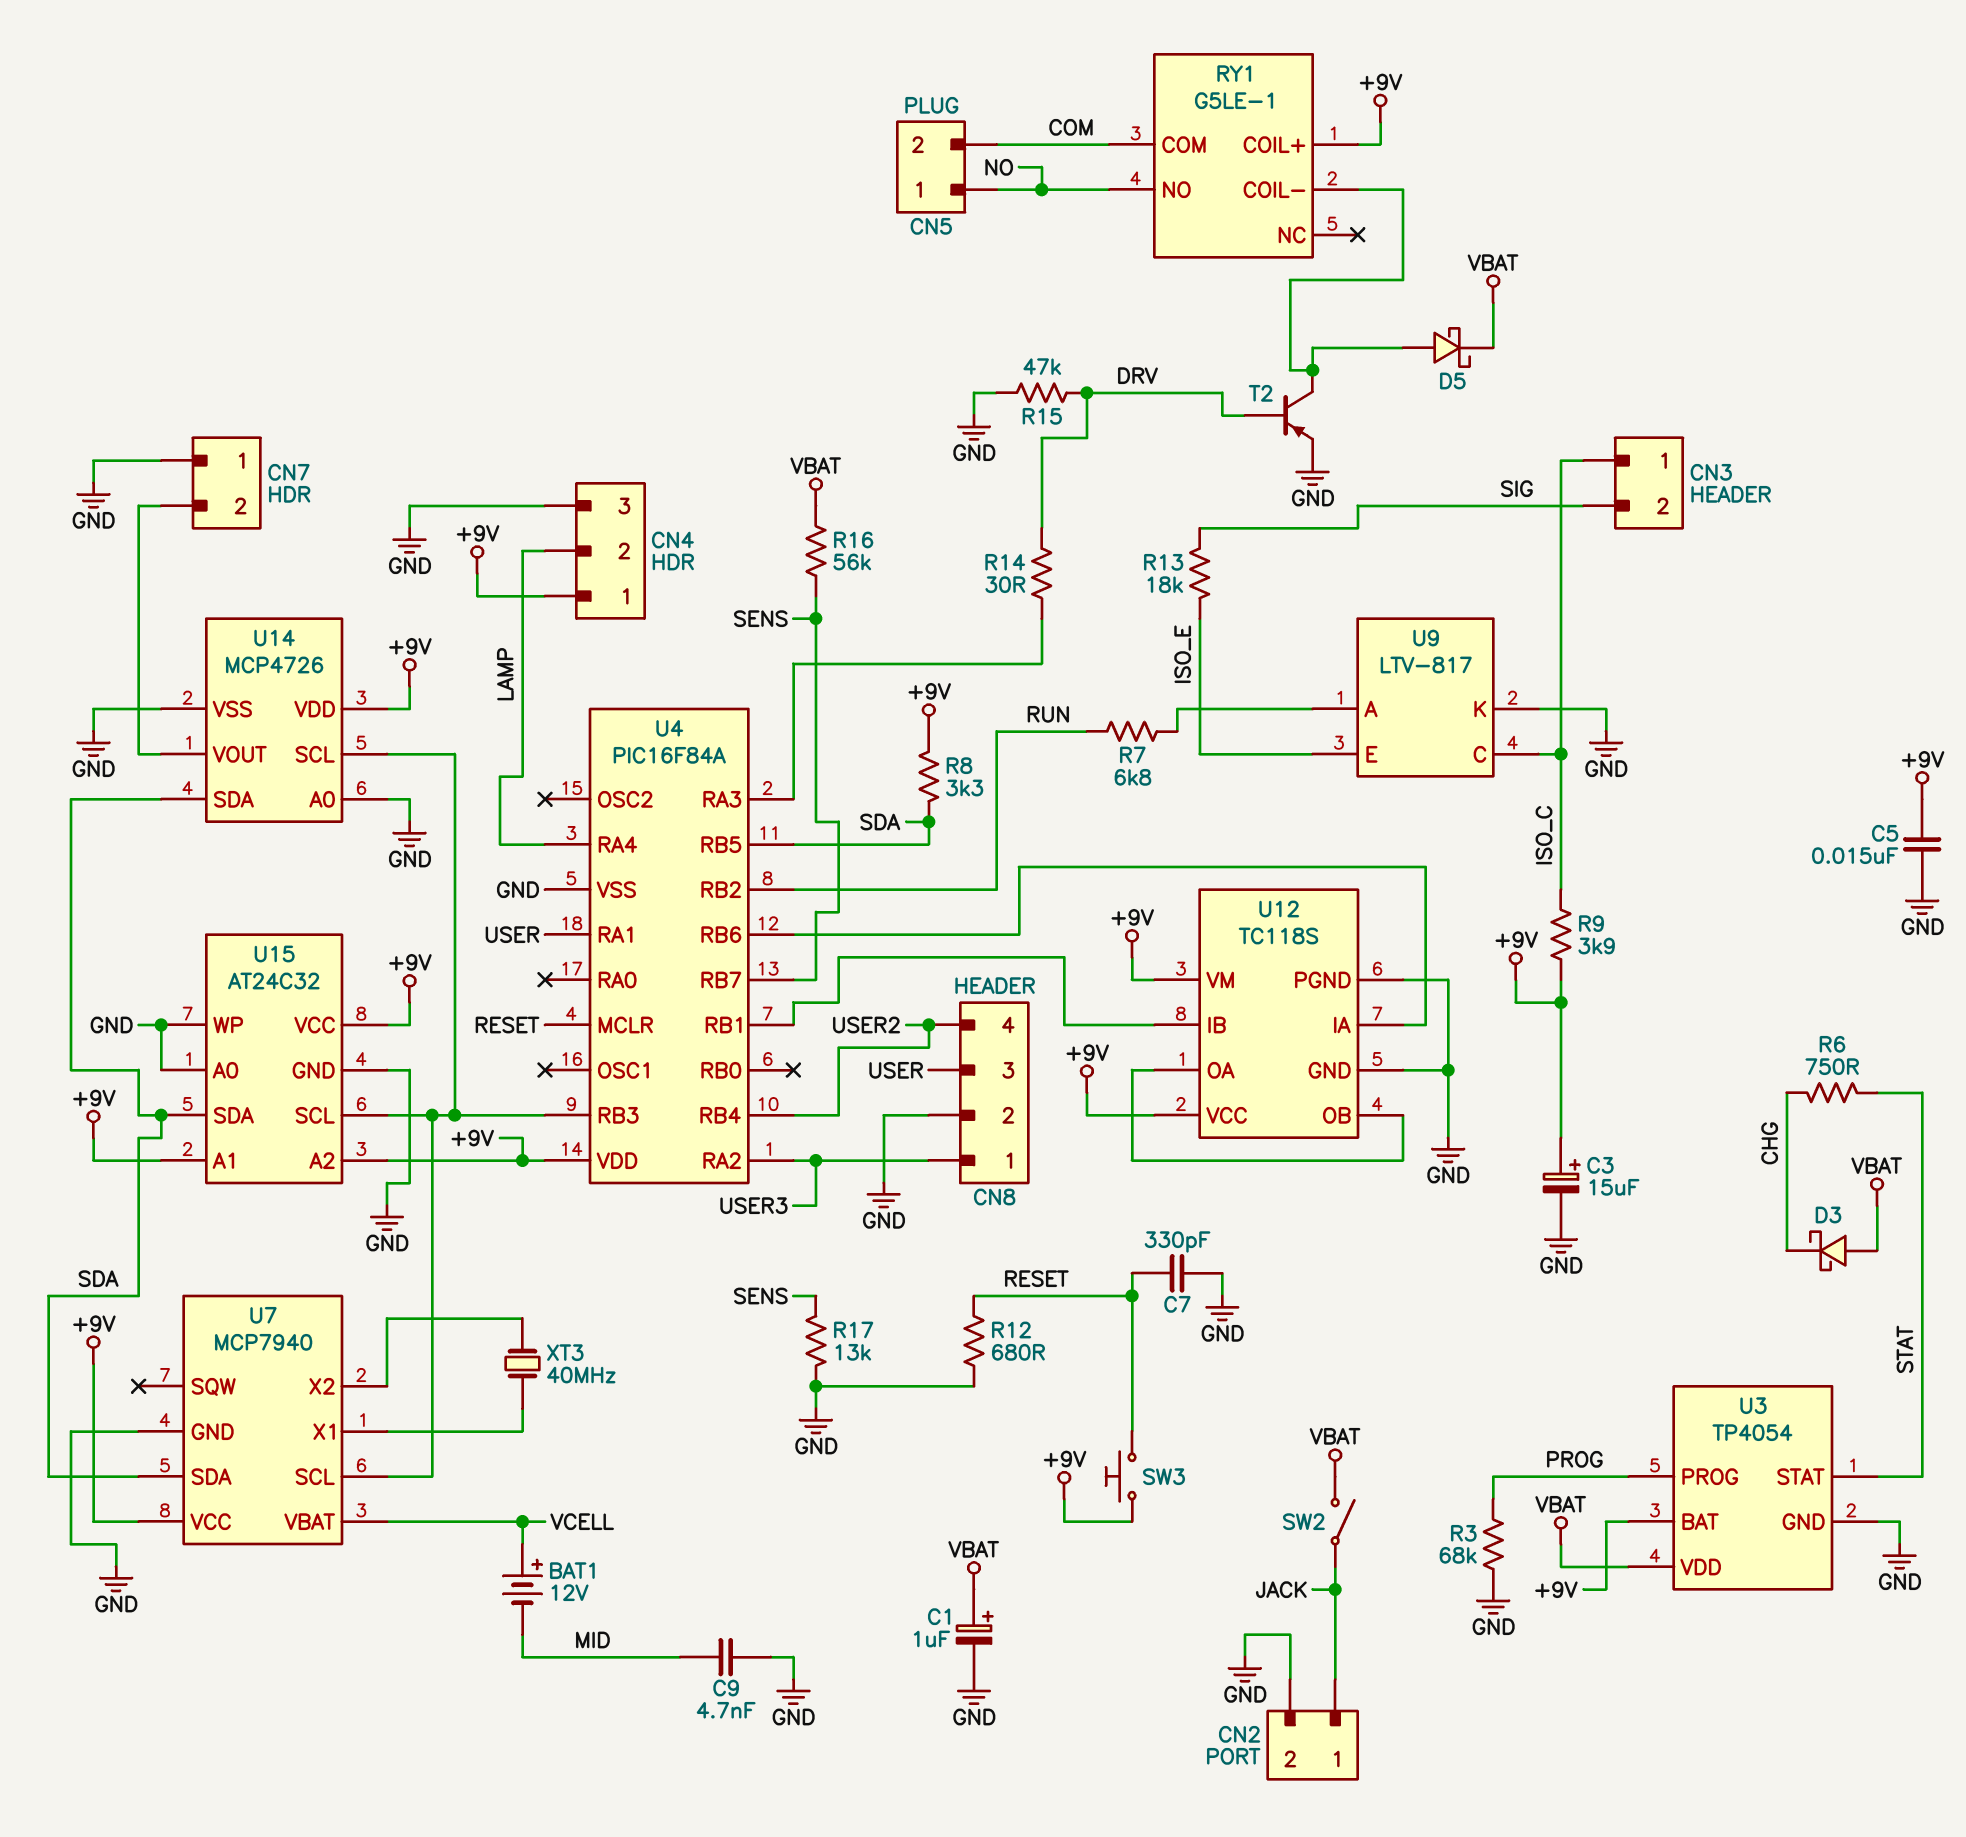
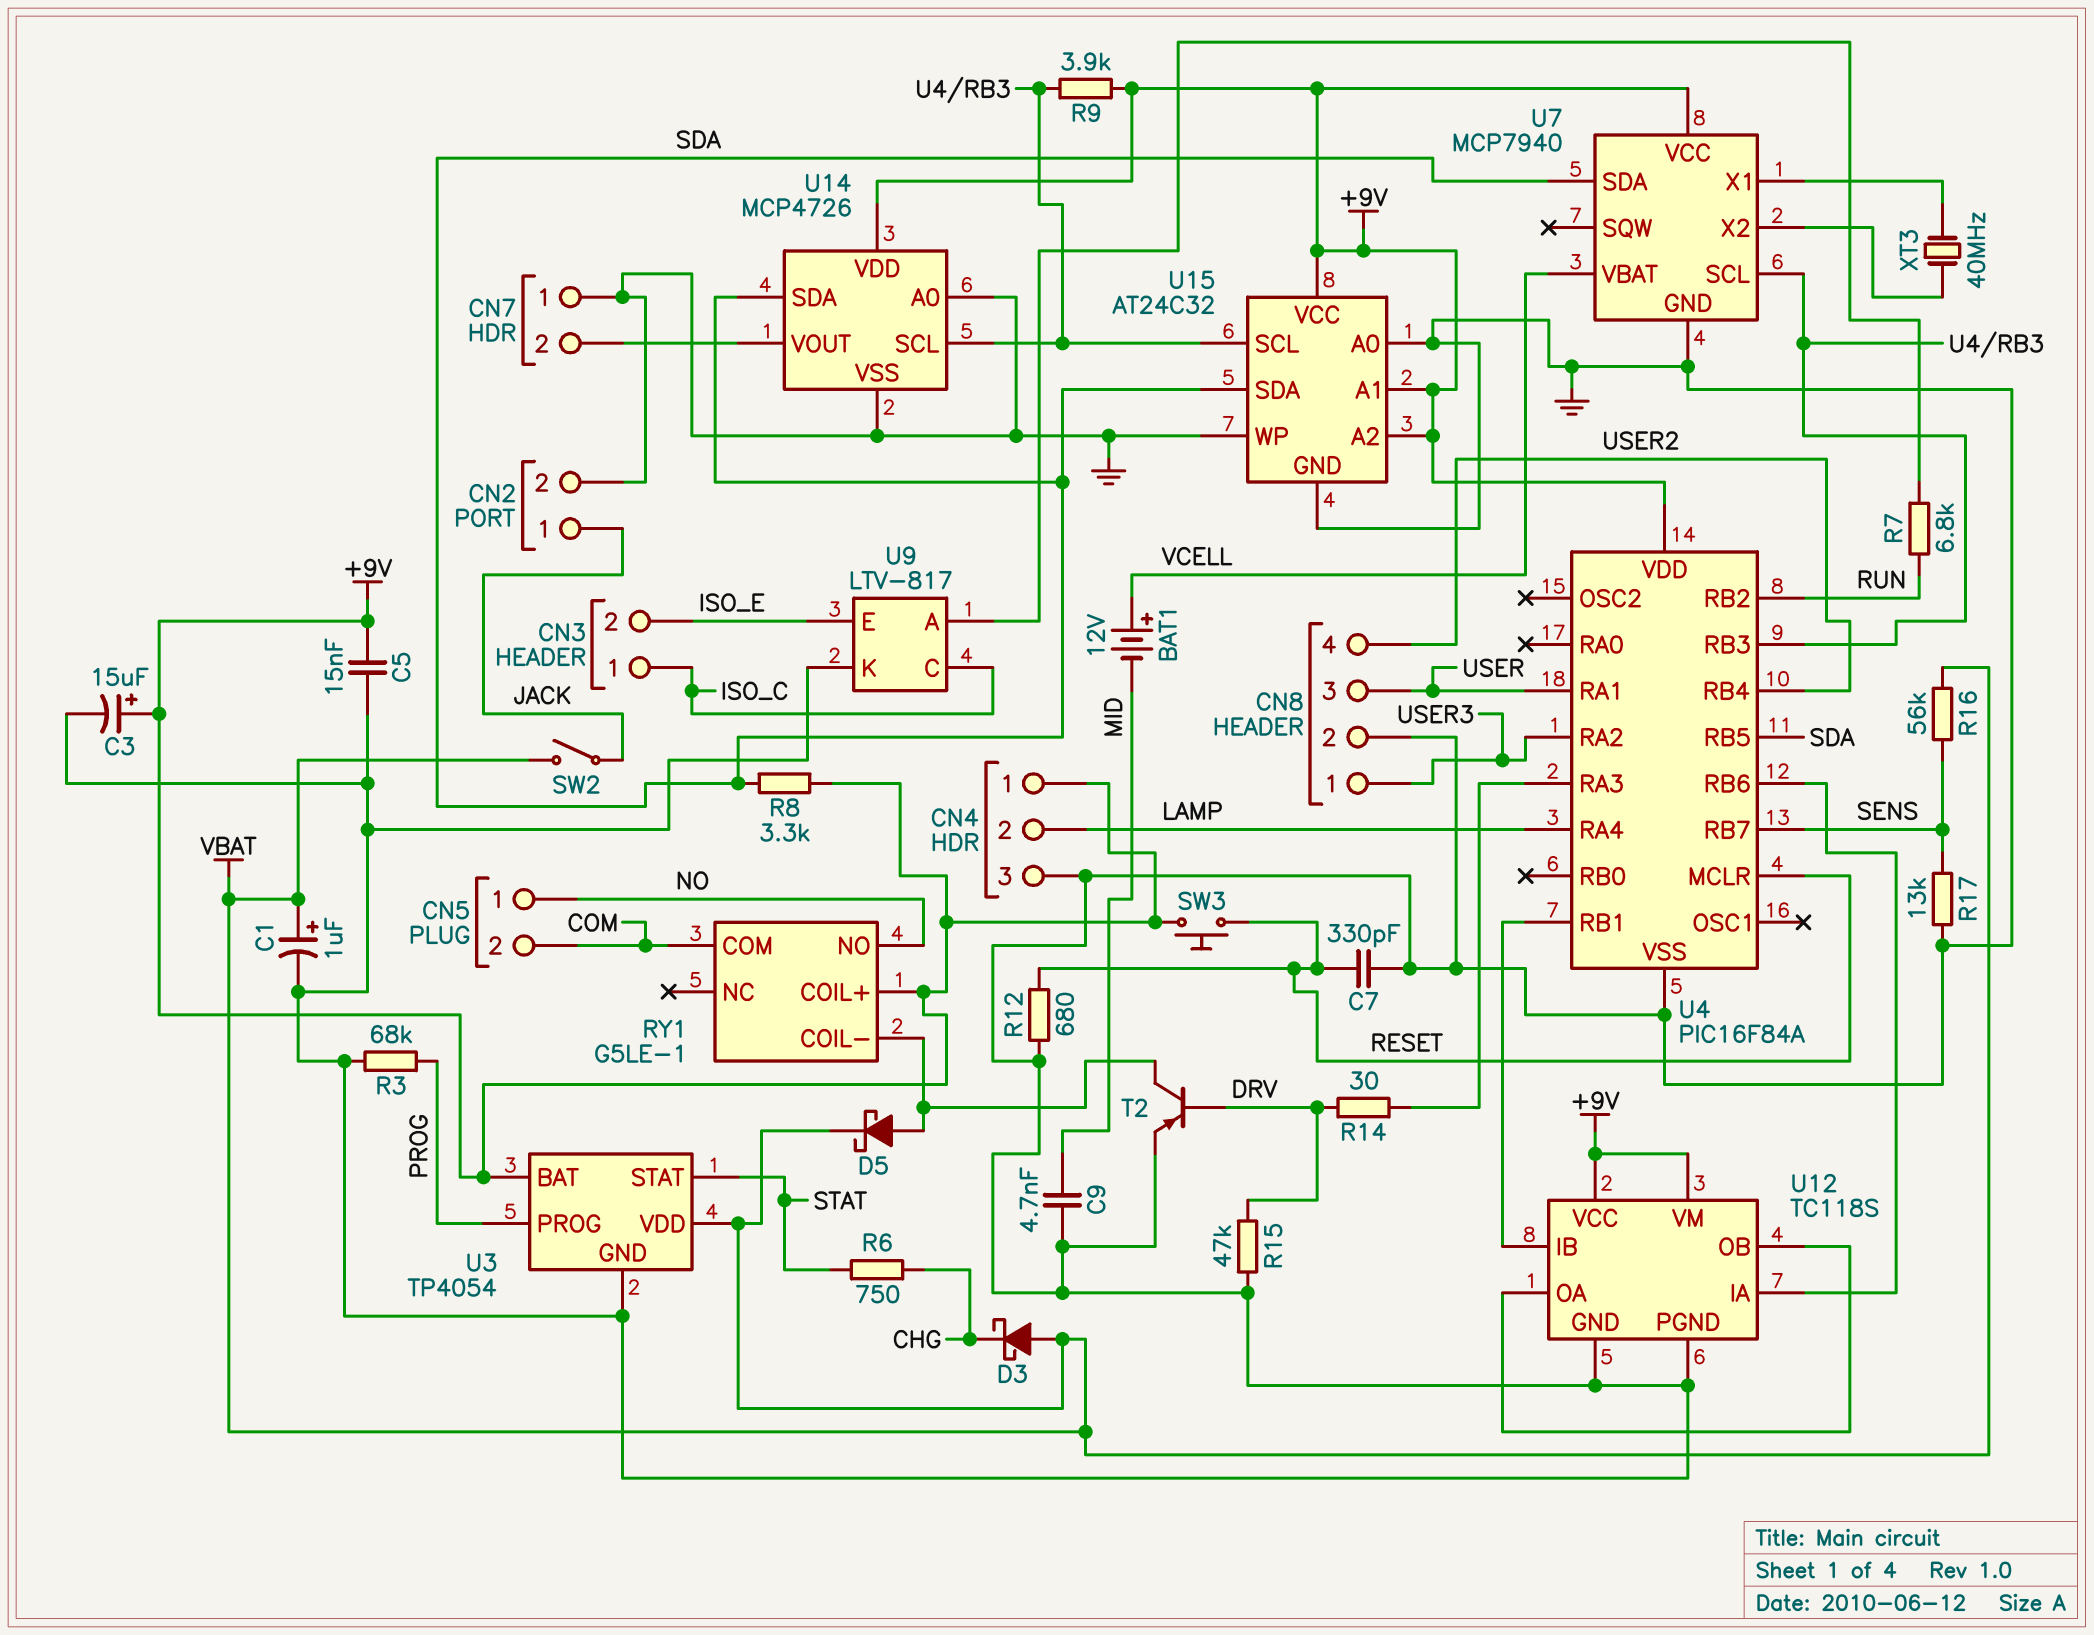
CN3 pin 2: SIG -> ISO_E
R9: 3.9k (+9V, ISO_C) -> 3.9k (+9V, U4/RB3)
R13: 18k (ISO_E, SIG) -> none

